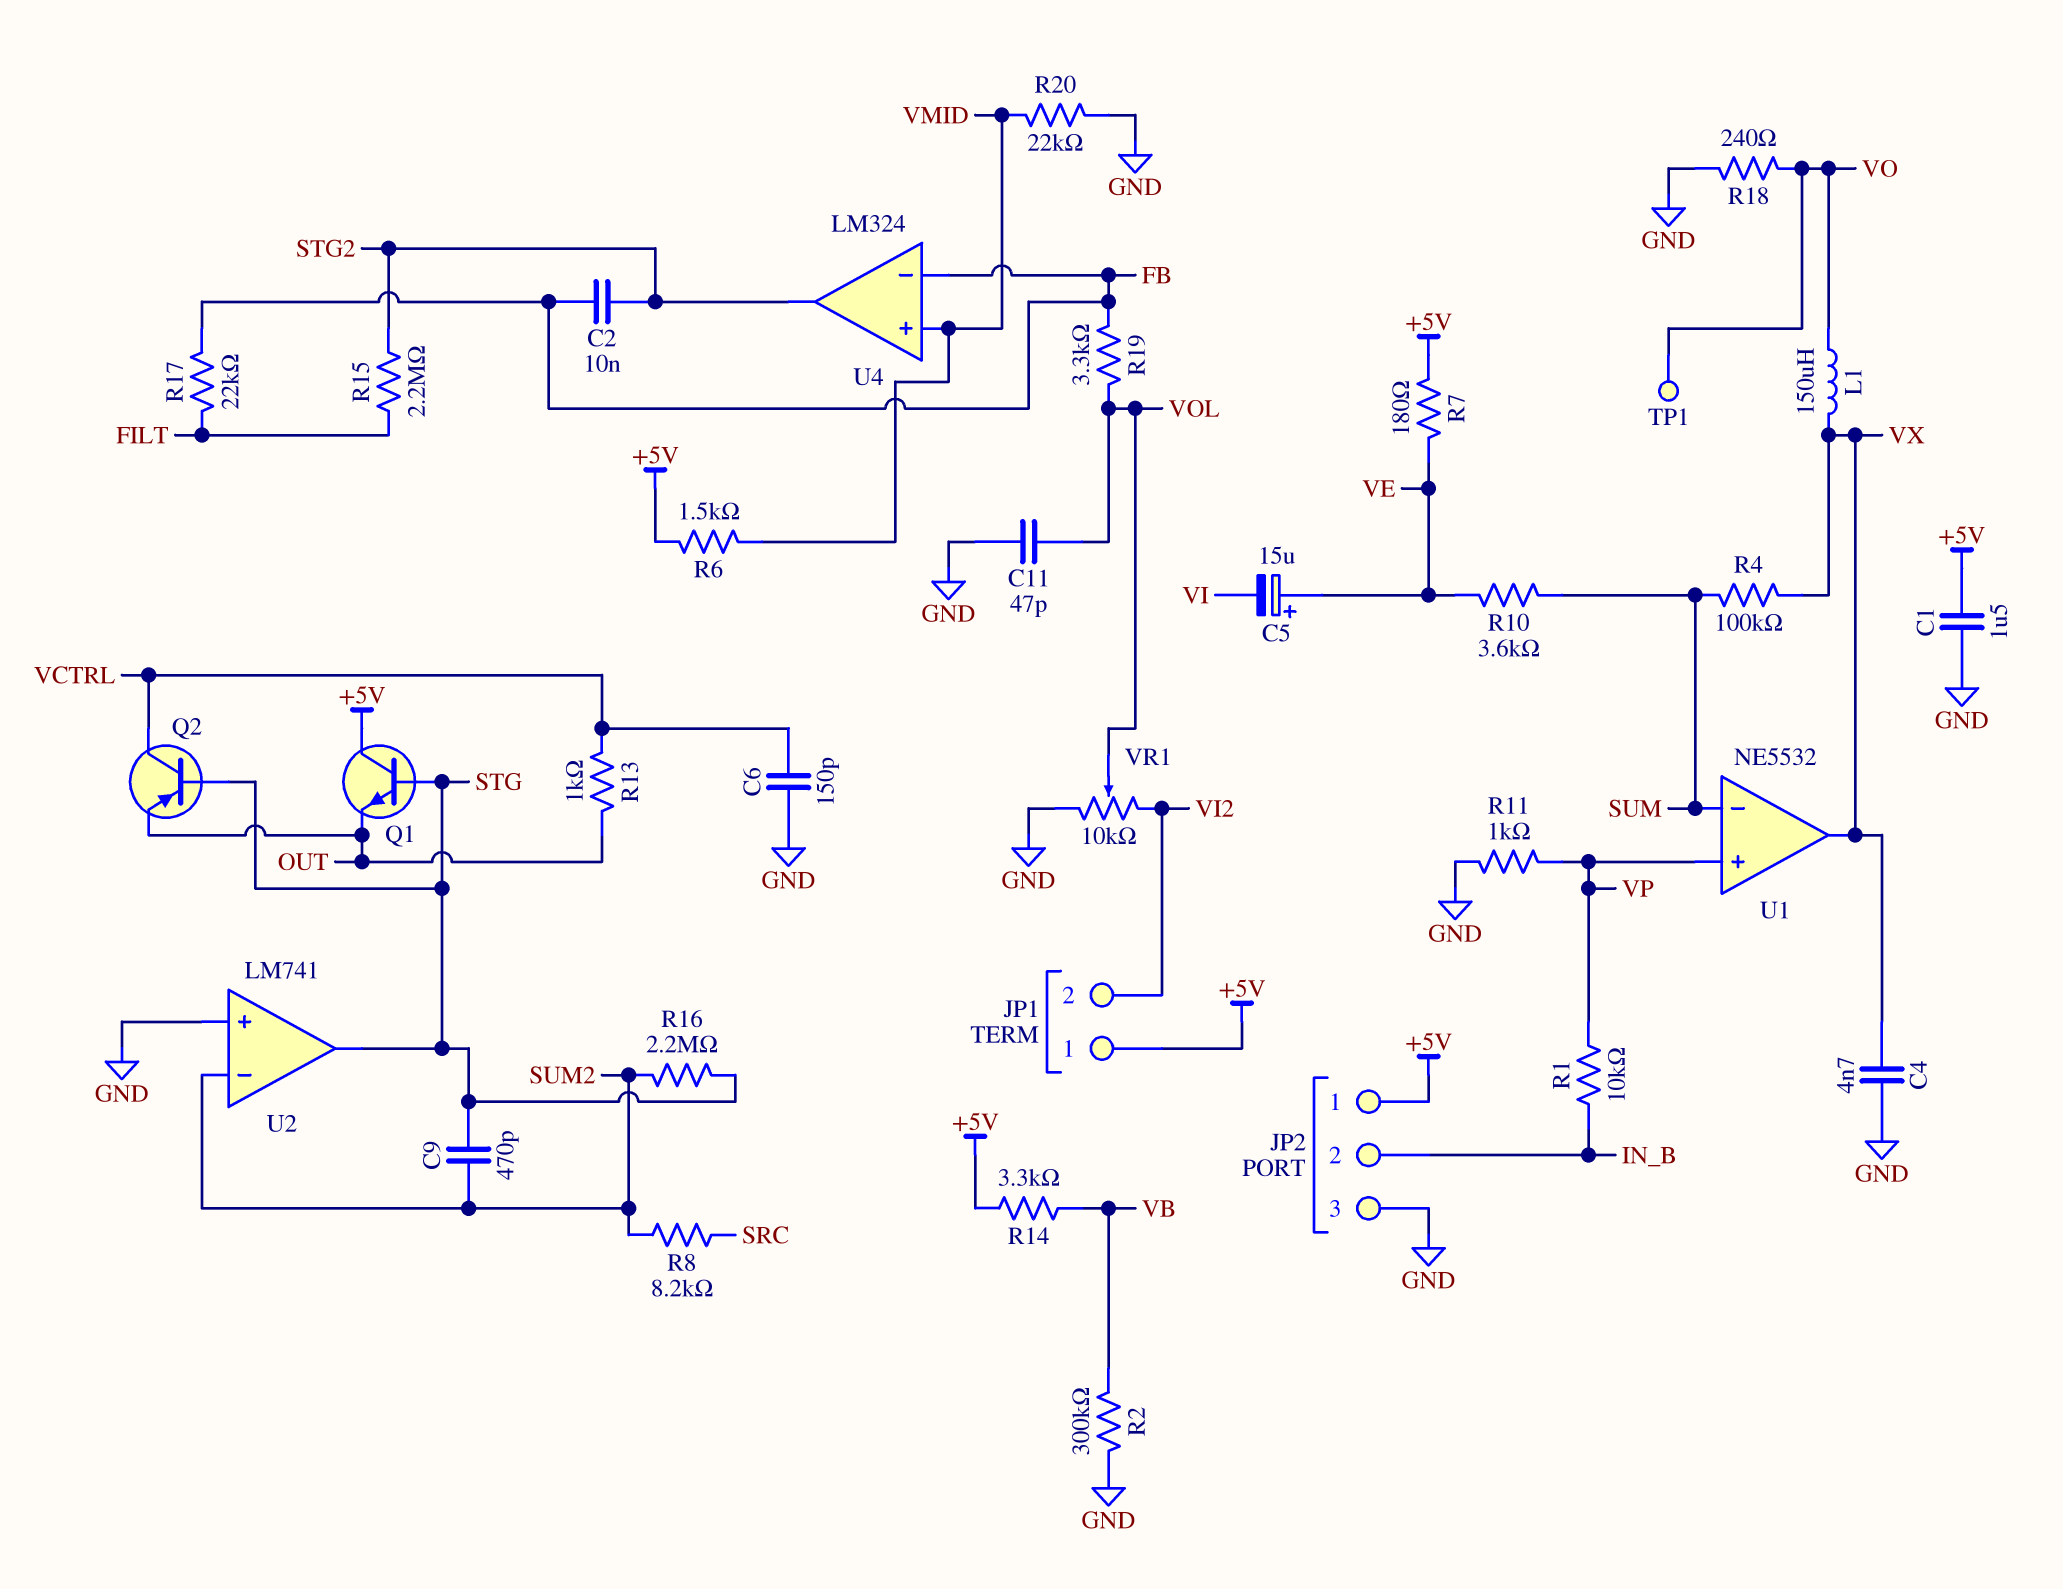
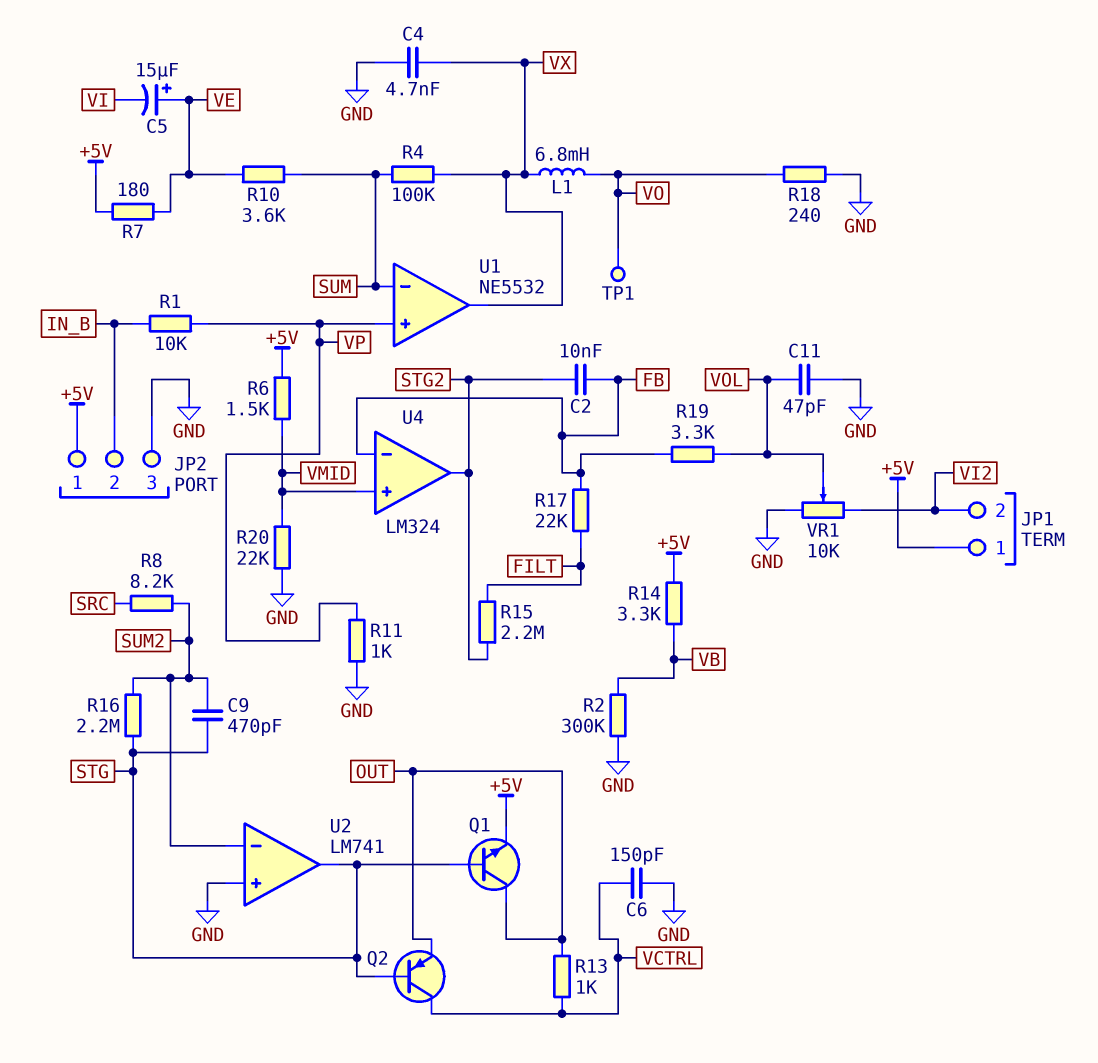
C1: 1.5uF (+5V, GND) -> none
L1: 150uH (VO, VX) -> 6.8mH (VO, VX)
Q1: NPN (B STG, C +5V, E OUT) -> NPN (B STG, C OUT, E +5V)

